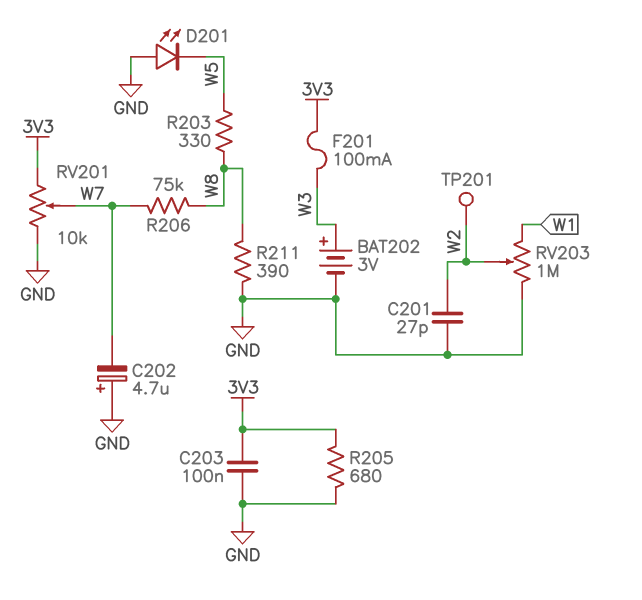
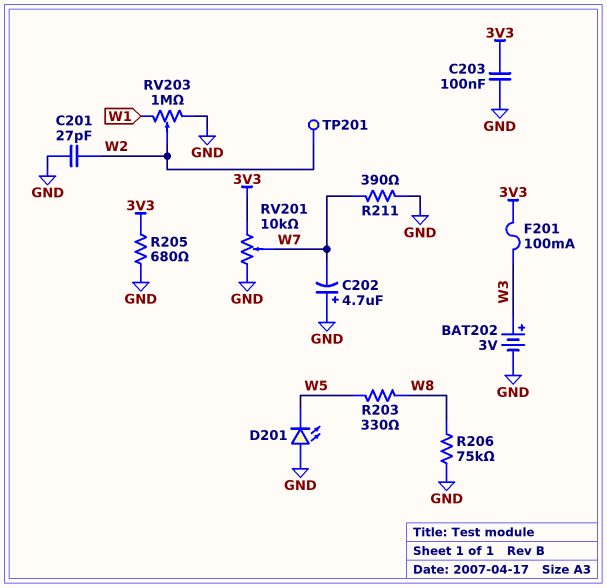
R206: 75k (W7, W8) -> 75k (GND, W8)
R211: 390 (GND, W8) -> 390 (GND, W7)

